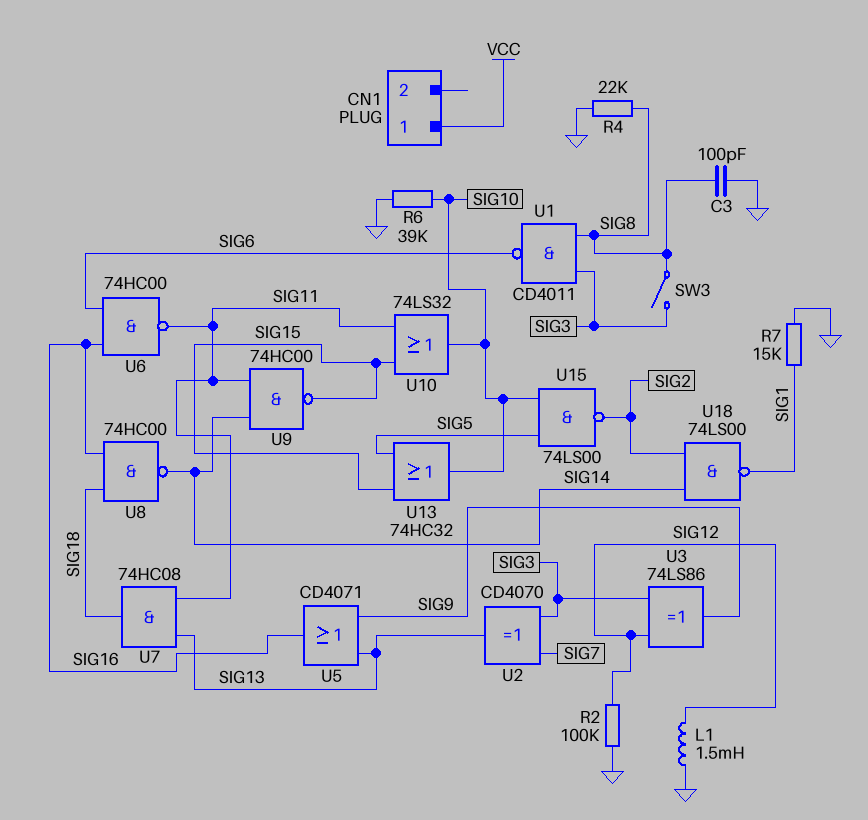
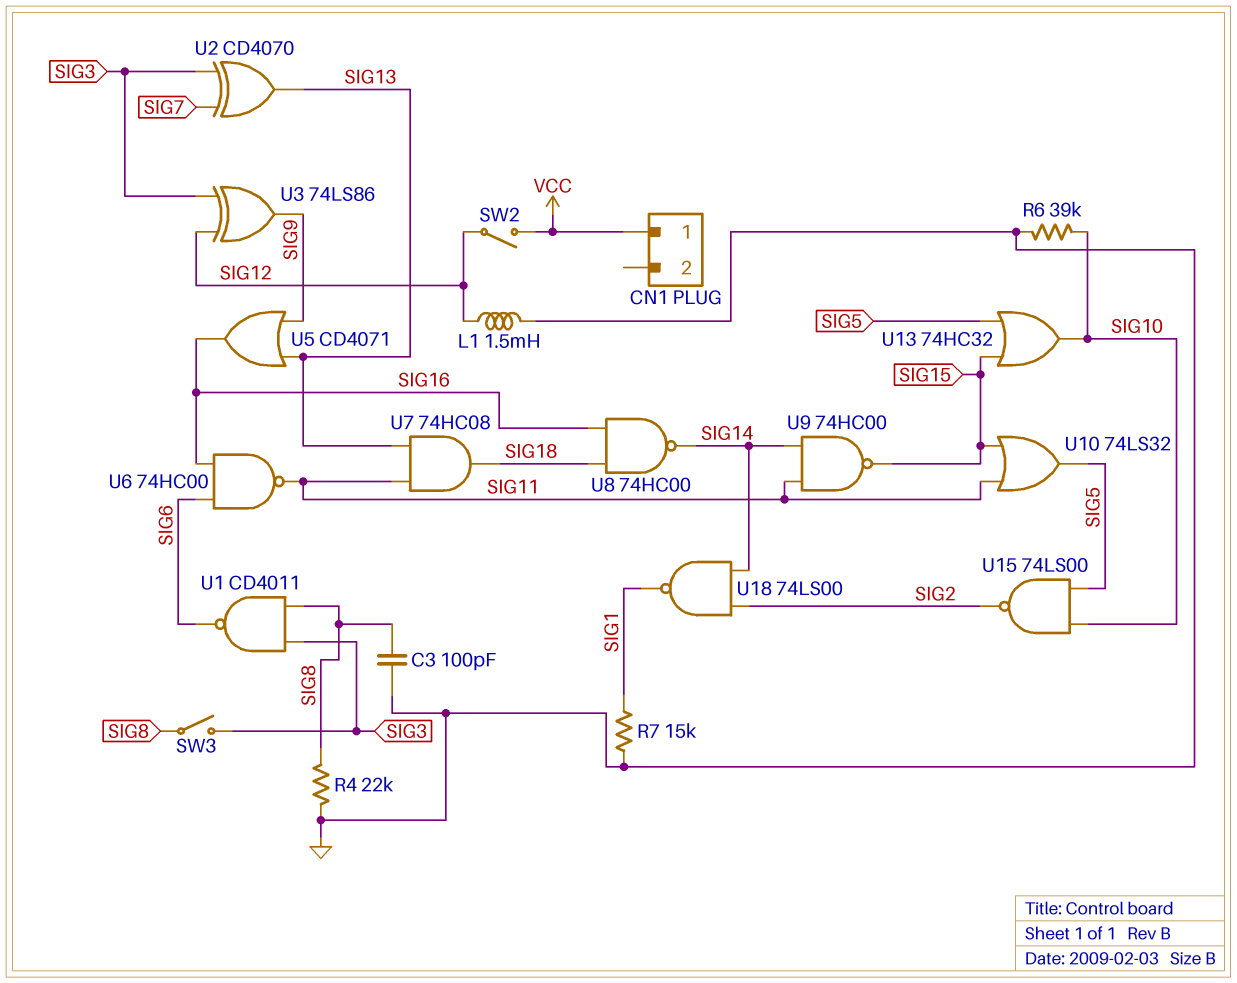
R2: 100k (GND, SIG12) -> none
SW2: none -> switch (SIG12, VCC)
U10: OR 74LS32 (in SIG11, in SIG15, out SIG10) -> OR 74LS32 (in SIG11, in SIG15, out SIG5)

